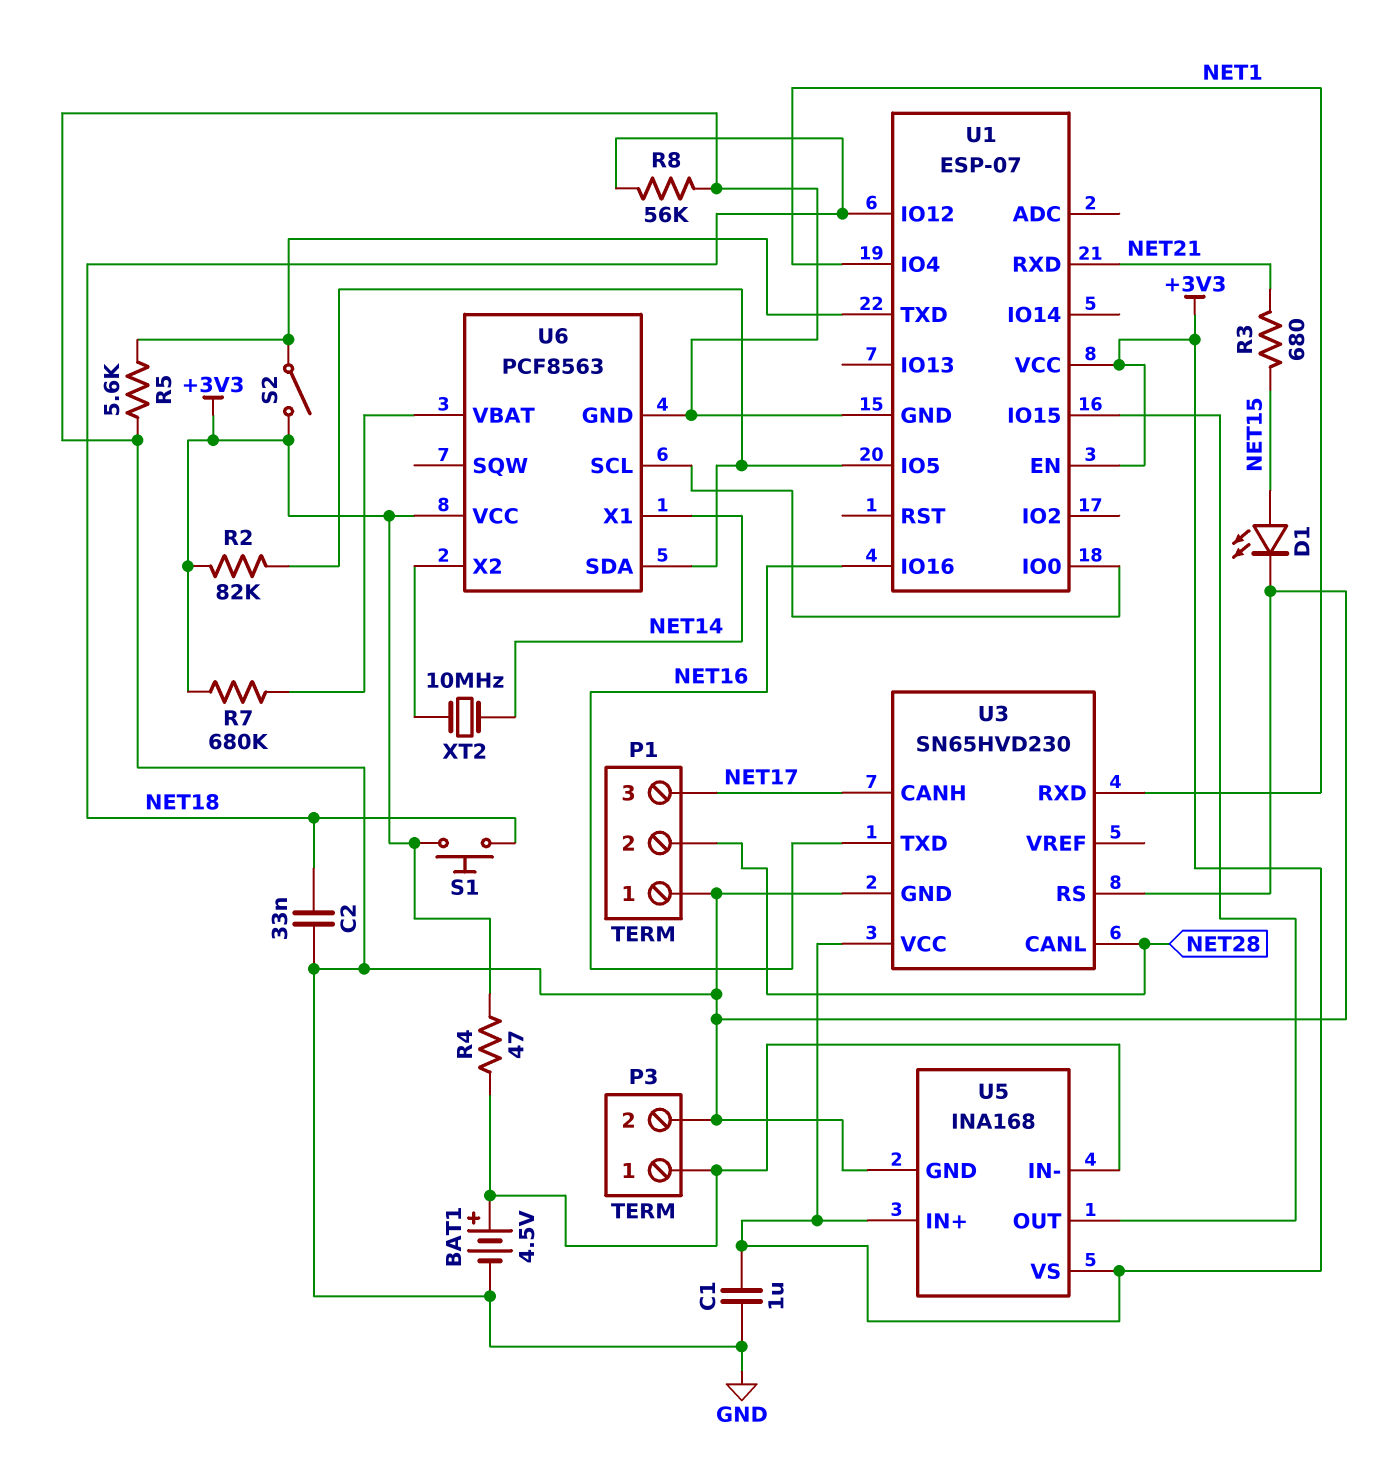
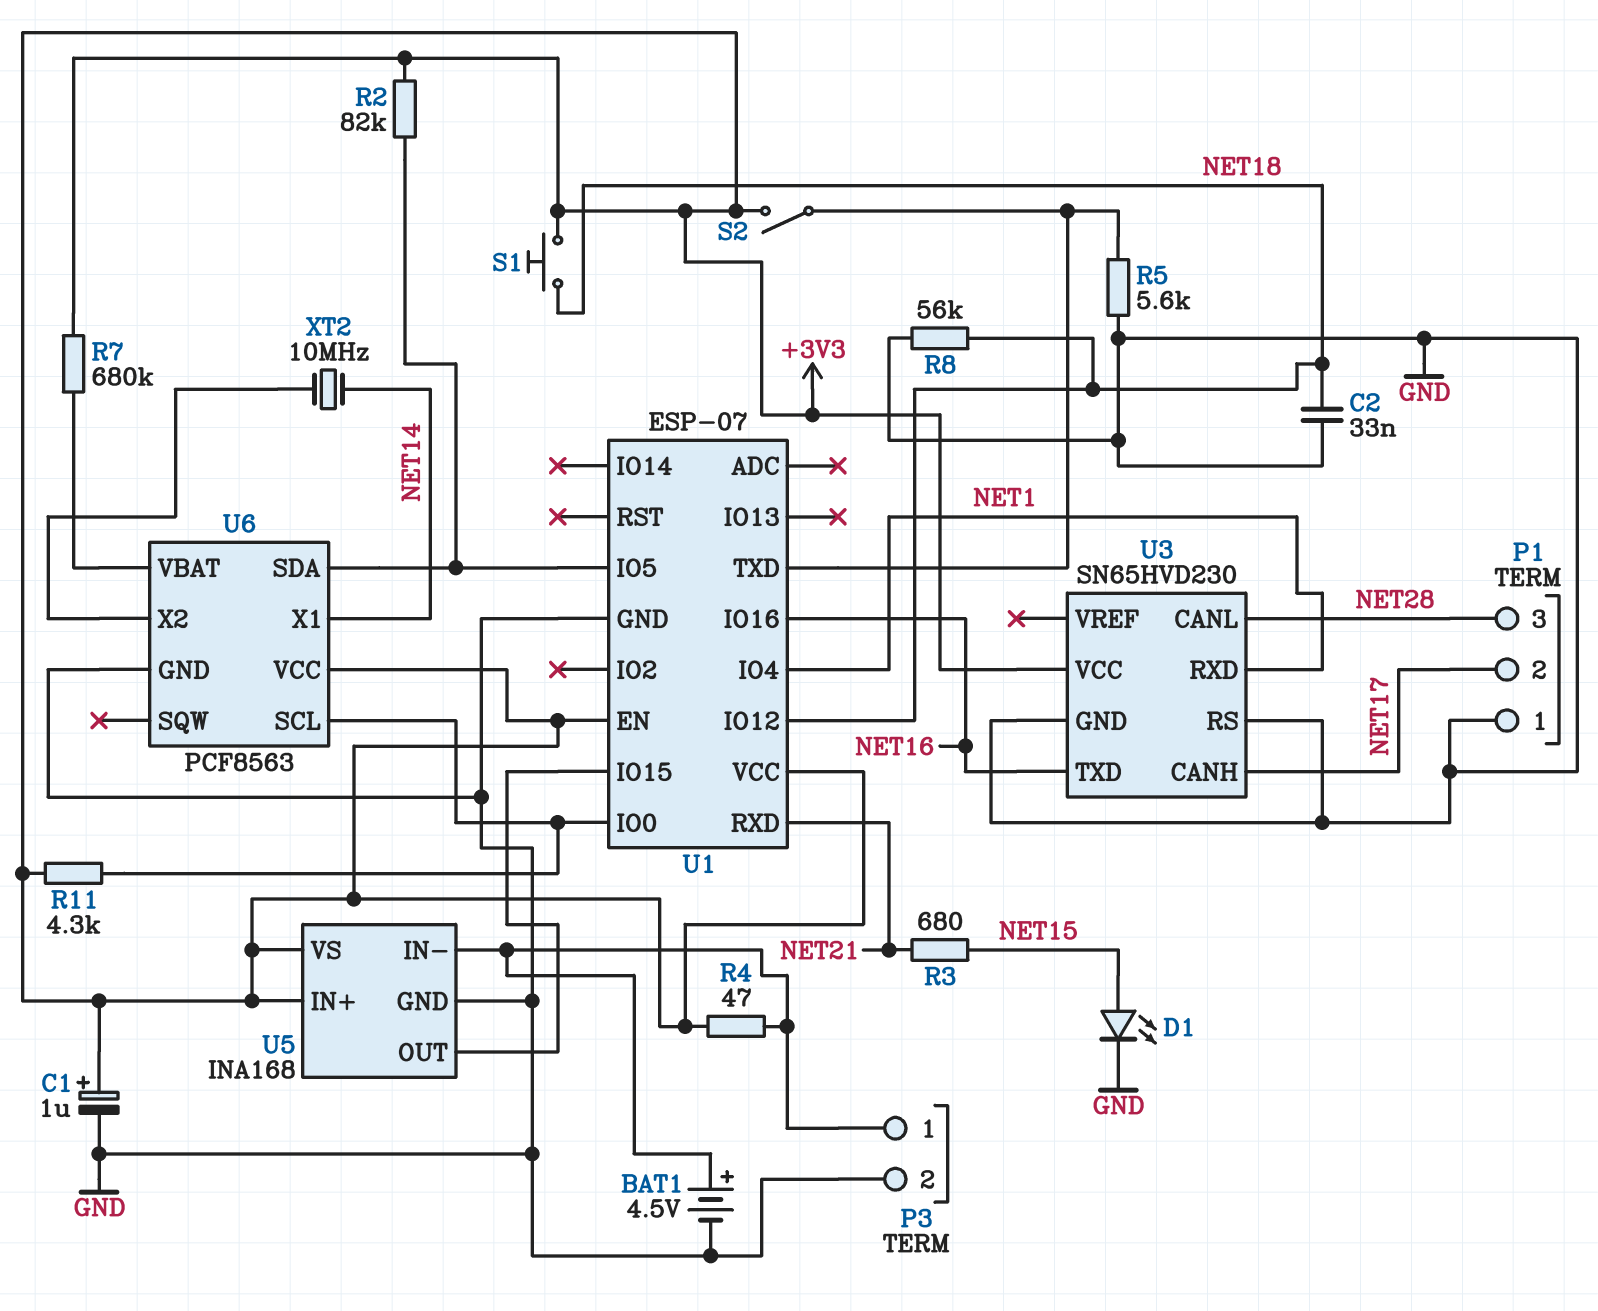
C1: 1uF (+3V3, GND) -> 1uF (plus +3V3, minus GND)
P1 pin 2: NET28 -> NET17
P1 pin 3: NET17 -> NET28
R11: none -> 4.3k (+3V3, U1/IO0)

